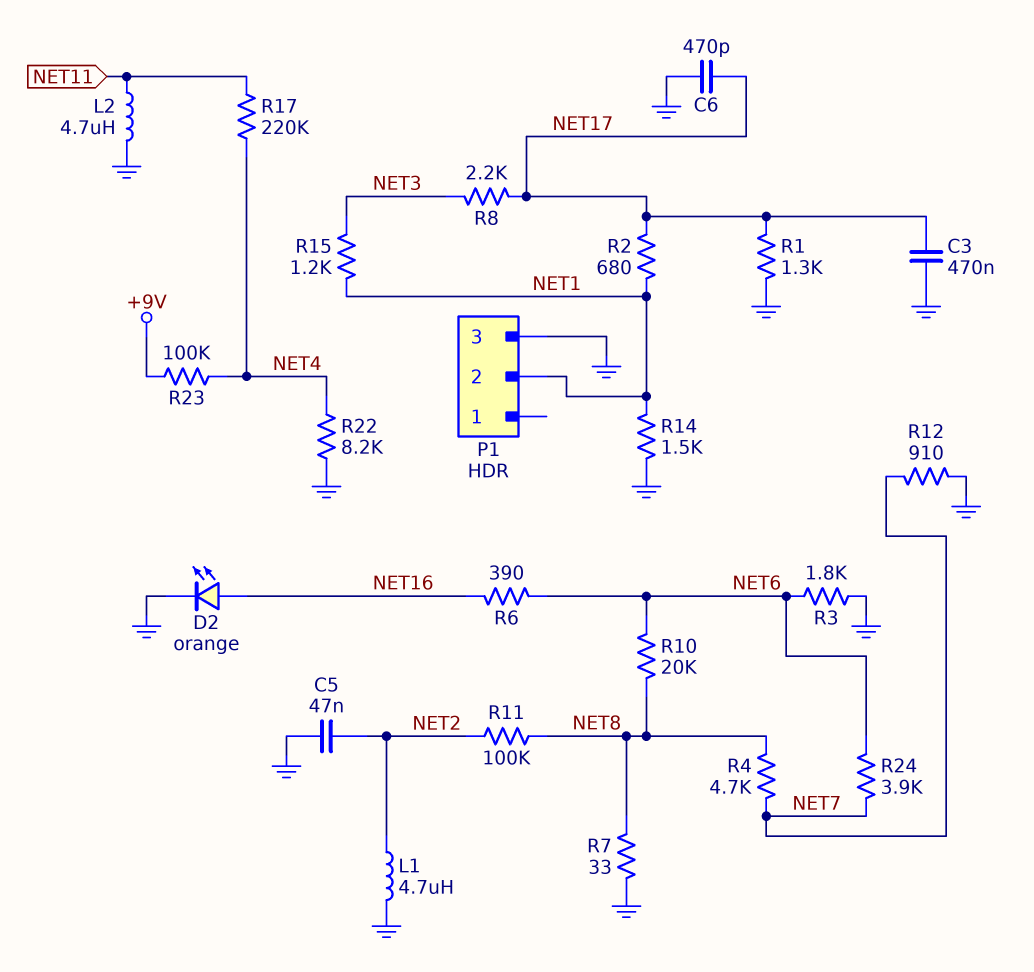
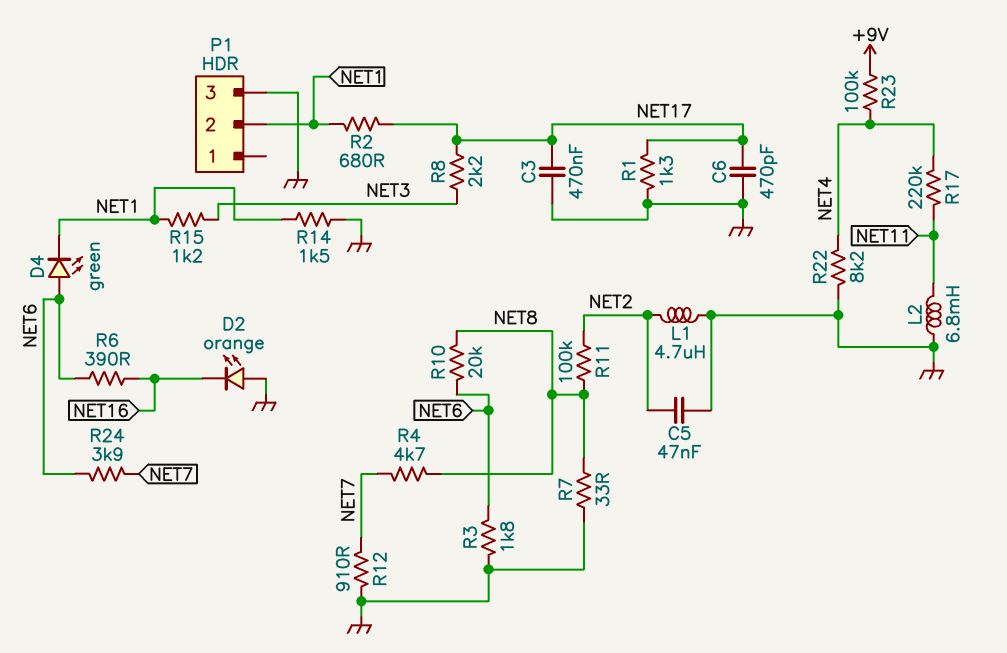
D2: LED orange (A NET16, K GND) -> LED orange (A GND, K NET16)
D4: none -> LED green (A NET6, K NET1)
L2: 4.7uH (GND, NET11) -> 6.8mH (GND, NET11)

